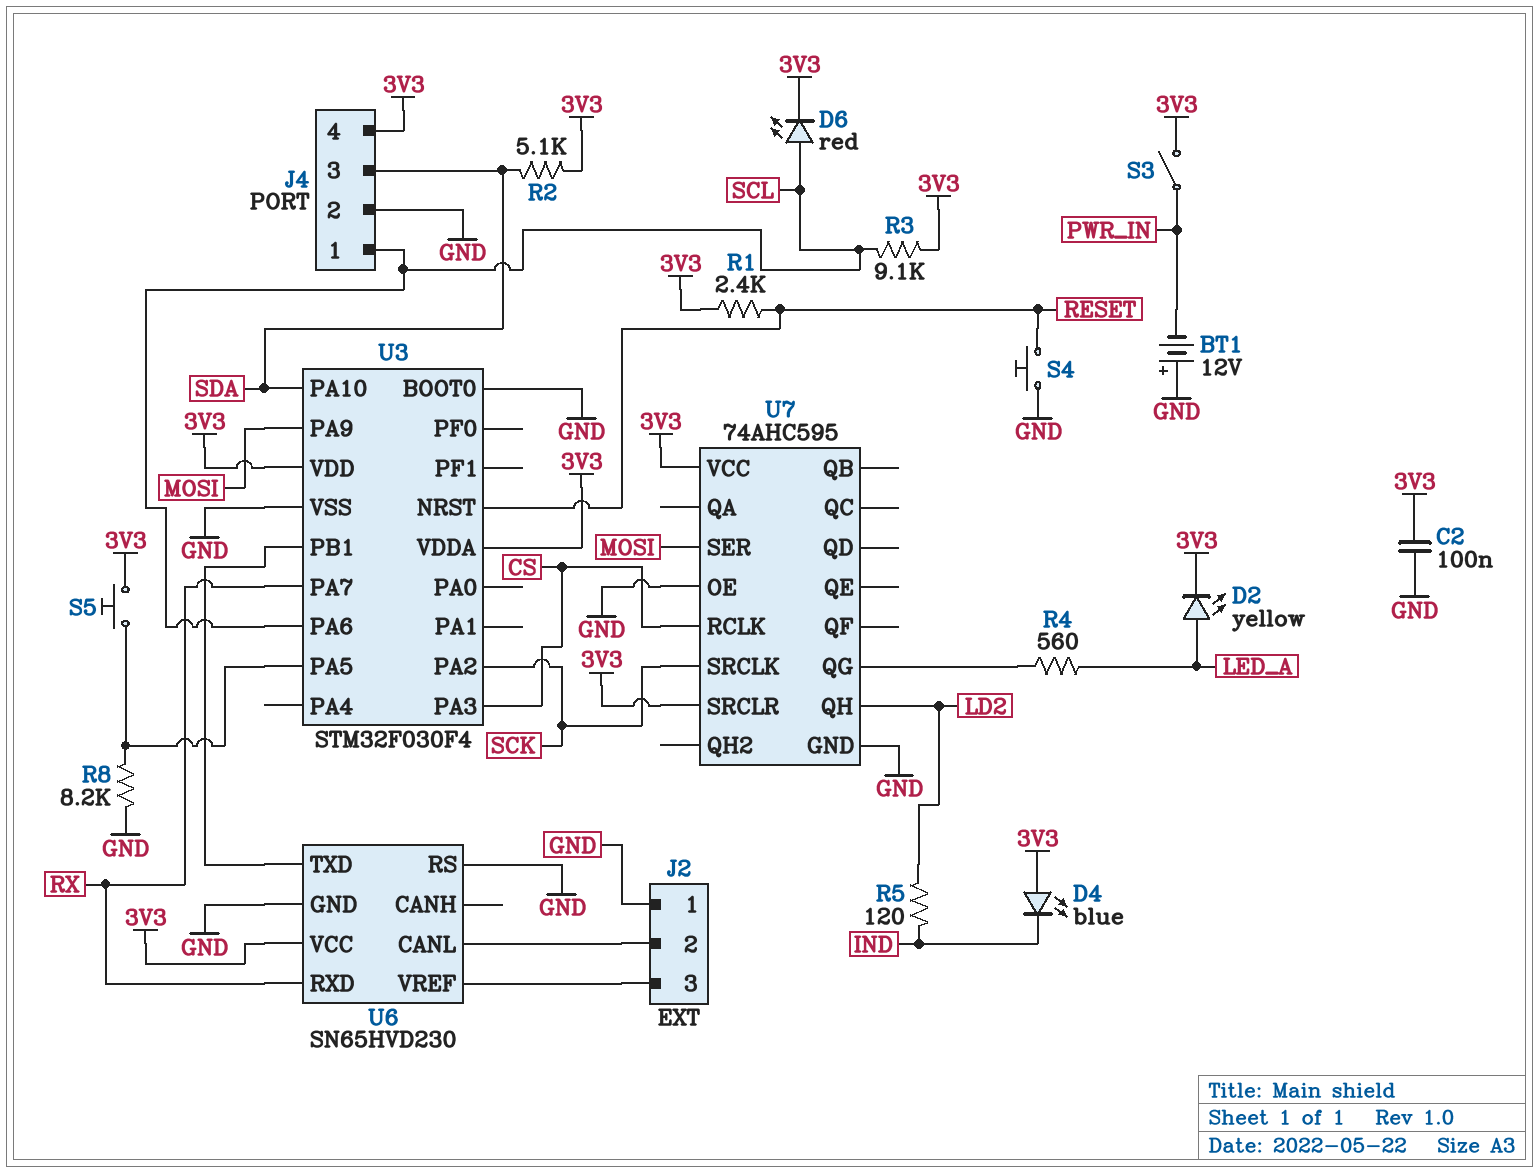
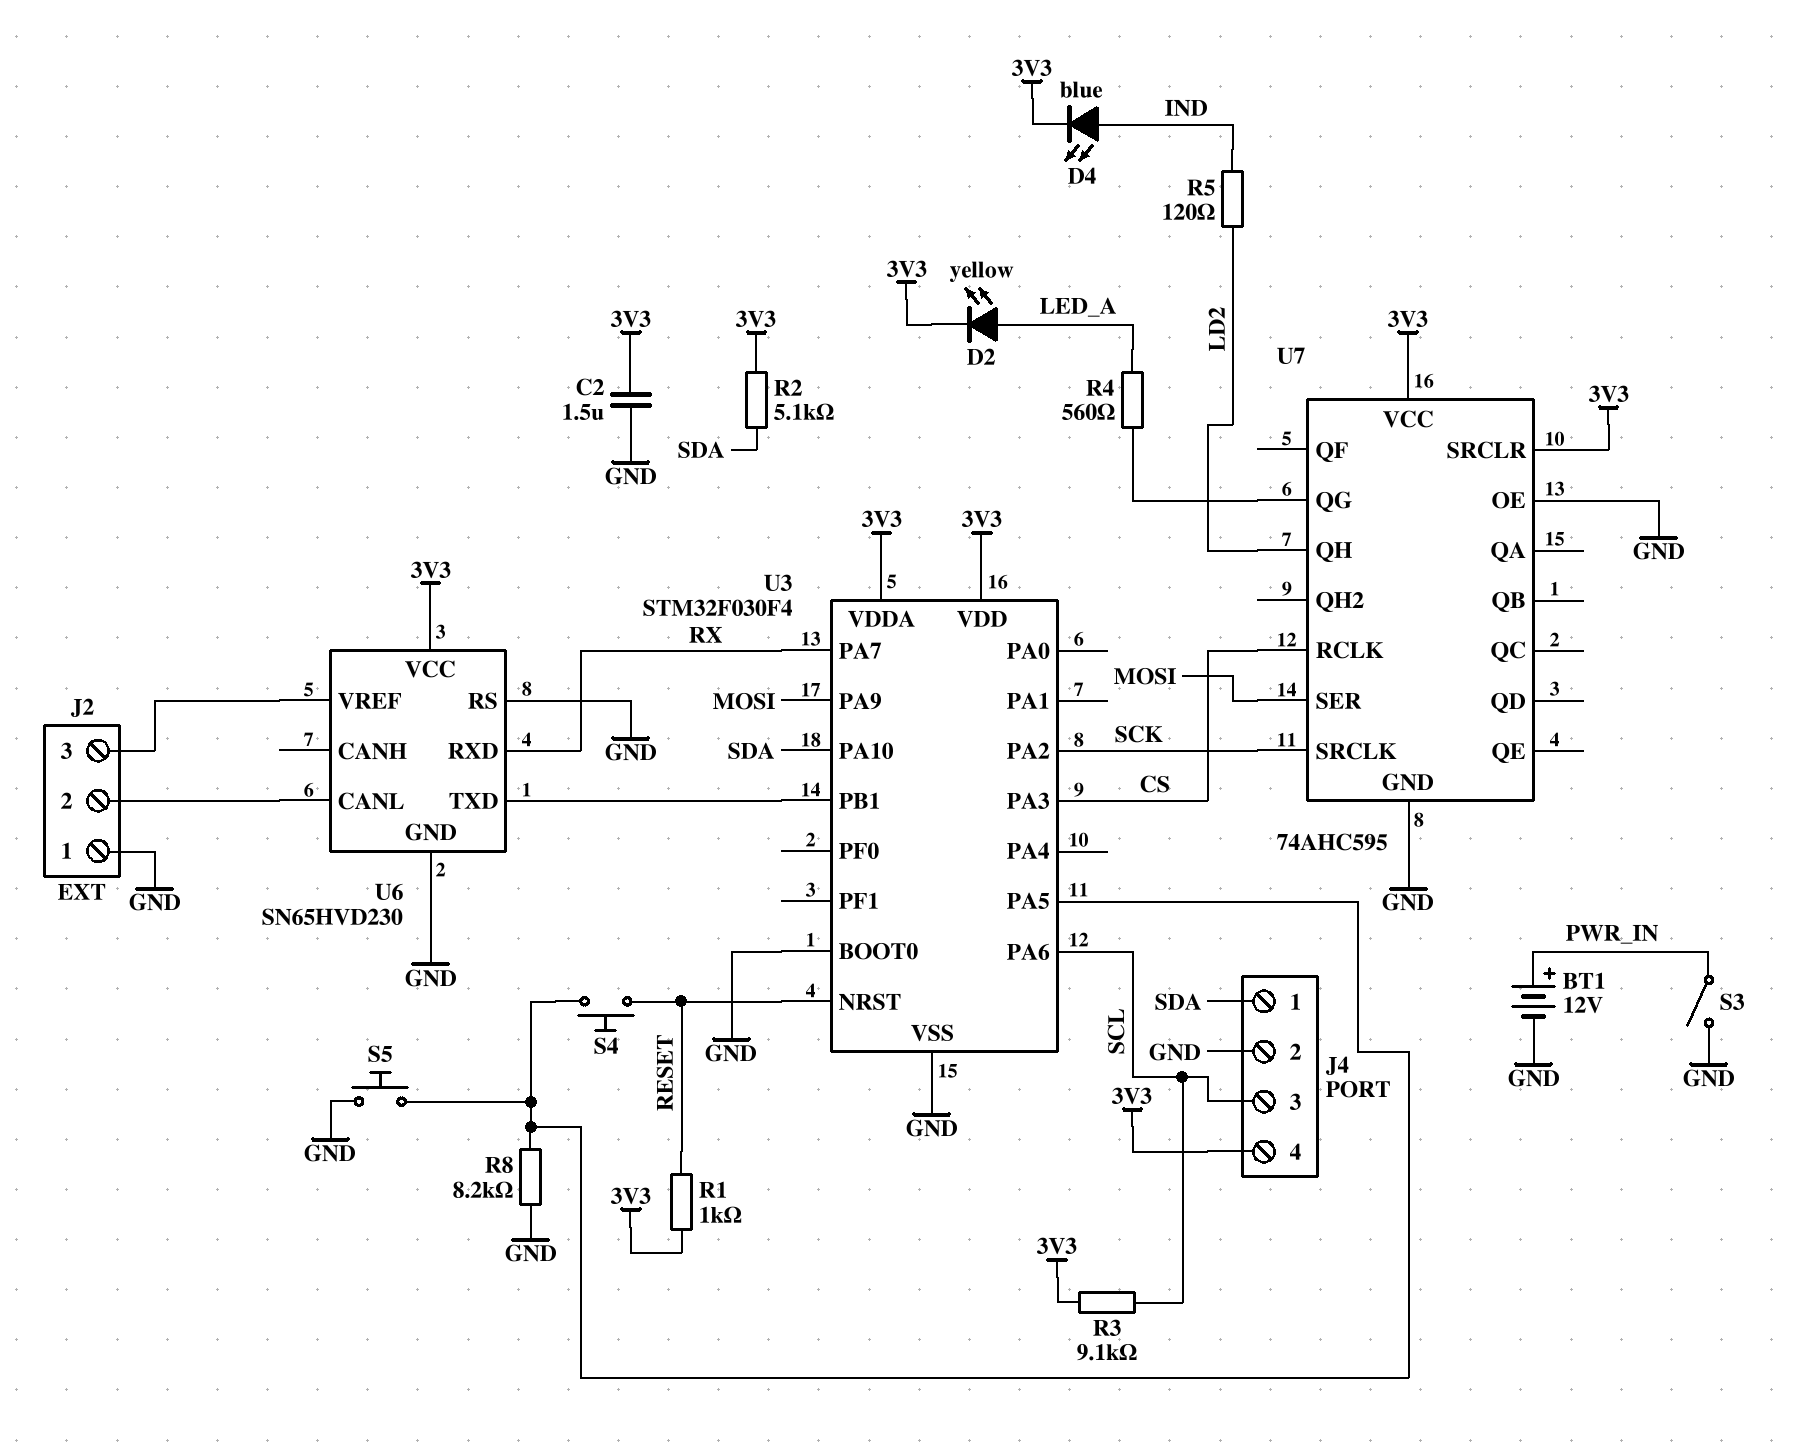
BT1: 12V (plus GND, minus PWR_IN) -> 12V (plus PWR_IN, minus GND)
C2: 100nF (3V3, GND) -> 1.5uF (3V3, GND)
D4: LED blue (A 3V3, K IND) -> LED blue (A IND, K 3V3)
D6: LED red (A SCL, K 3V3) -> none
J4 pin 1: SCL -> SDA
J4 pin 3: SDA -> SCL
R1: 2.4k (3V3, RESET) -> 1k (3V3, RESET)
S3: switch (3V3, PWR_IN) -> switch (GND, PWR_IN)
S4: button (GND, RESET) -> button (RESET, U3/PA5)
S5: button (3V3, U3/PA5) -> button (GND, U3/PA5)

